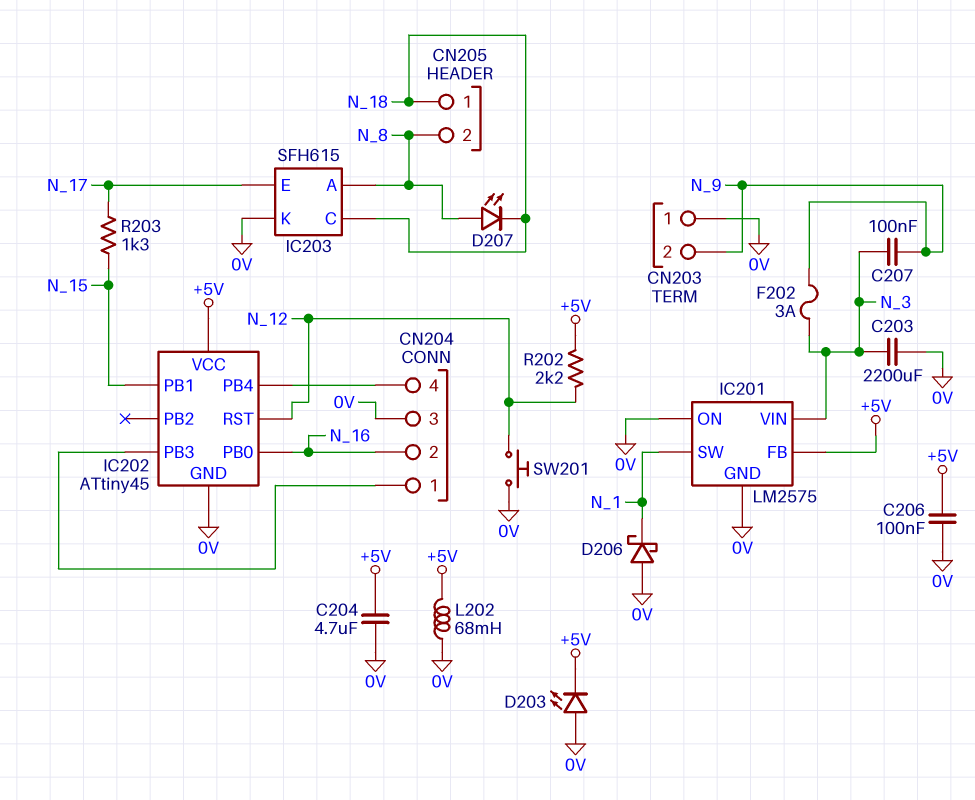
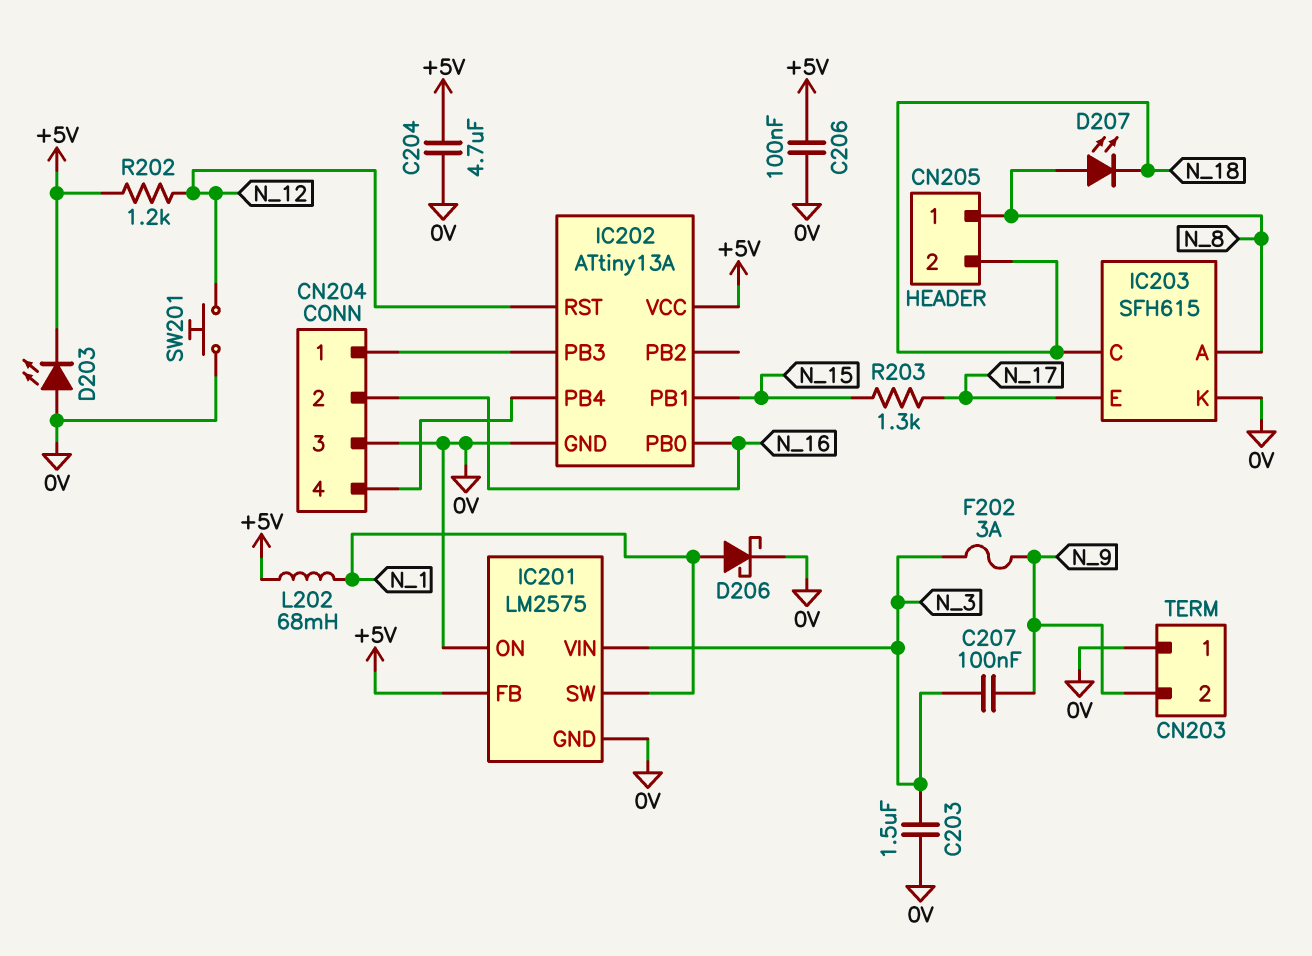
C203: 2200uF (0V, N_3) -> 1.5uF (0V, N_3)
CN205 pin 1: N_18 -> N_8
CN205 pin 2: N_8 -> N_18
D206: schottky (A 0V, K N_1) -> schottky (A N_1, K 0V)
IC202: ATtiny45 -> ATtiny13A
L202: 68mH (+5V, 0V) -> 68mH (+5V, N_1)
R202: 2.2k (+5V, N_12) -> 1.2k (+5V, N_12)

